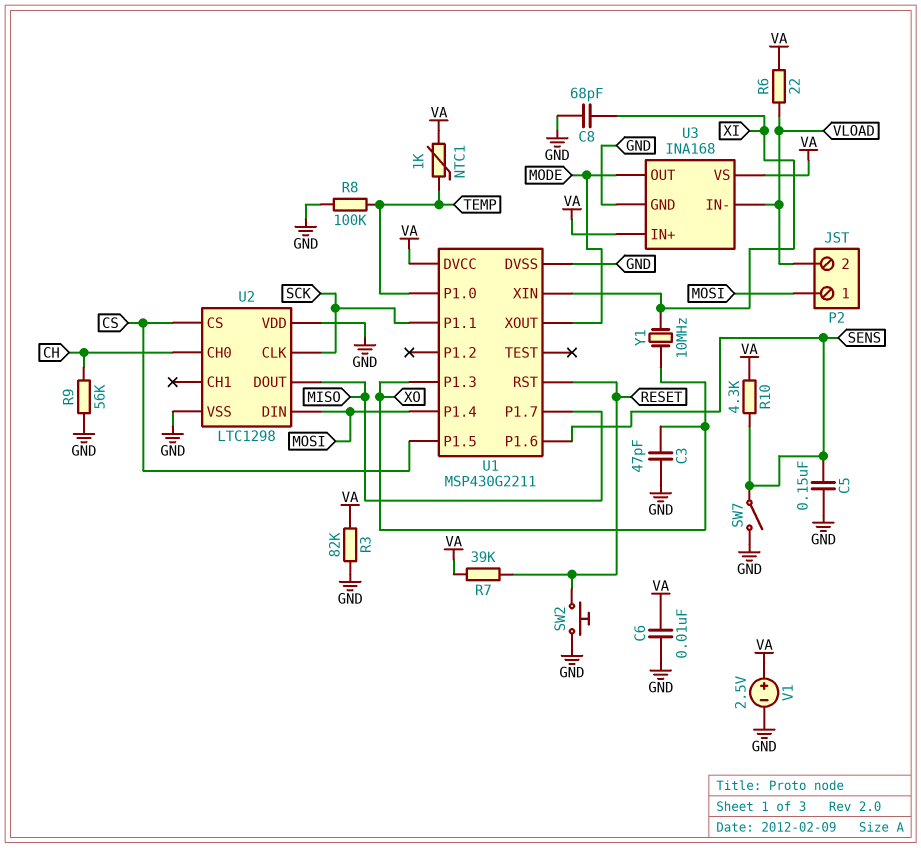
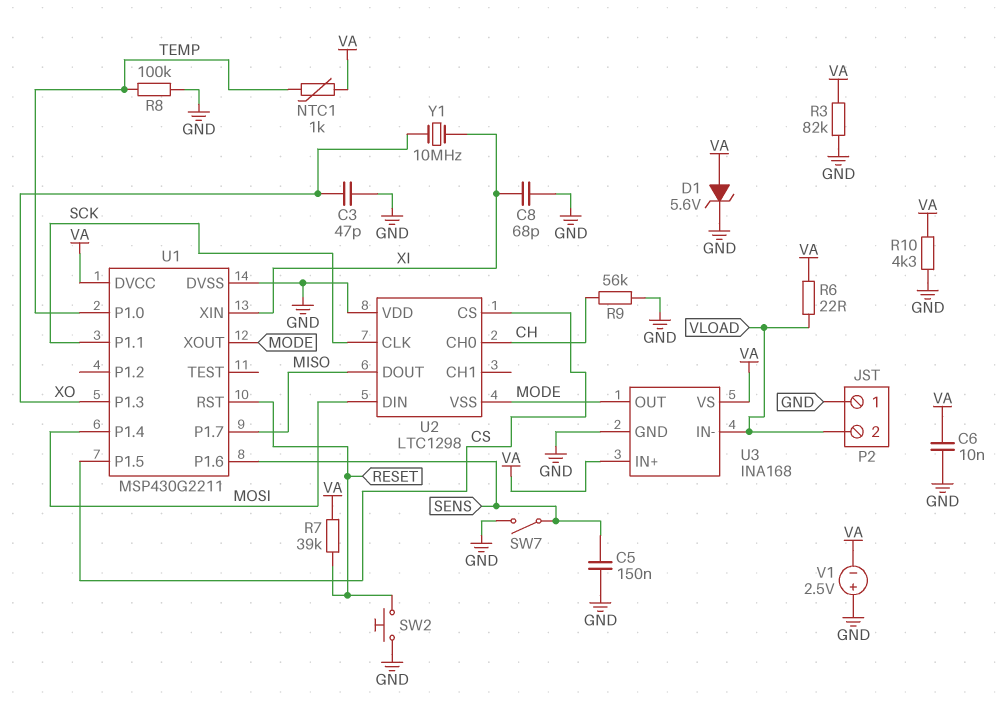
D1: none -> zener 5.6V (A VA, K GND)
P2 pin 1: MOSI -> GND
R10: 4.3k (SENS, VA) -> 4.3k (GND, VA)
U2 pin VSS: GND -> MODE
V1: 2.5V (plus VA, minus GND) -> 2.5V (plus GND, minus VA)

